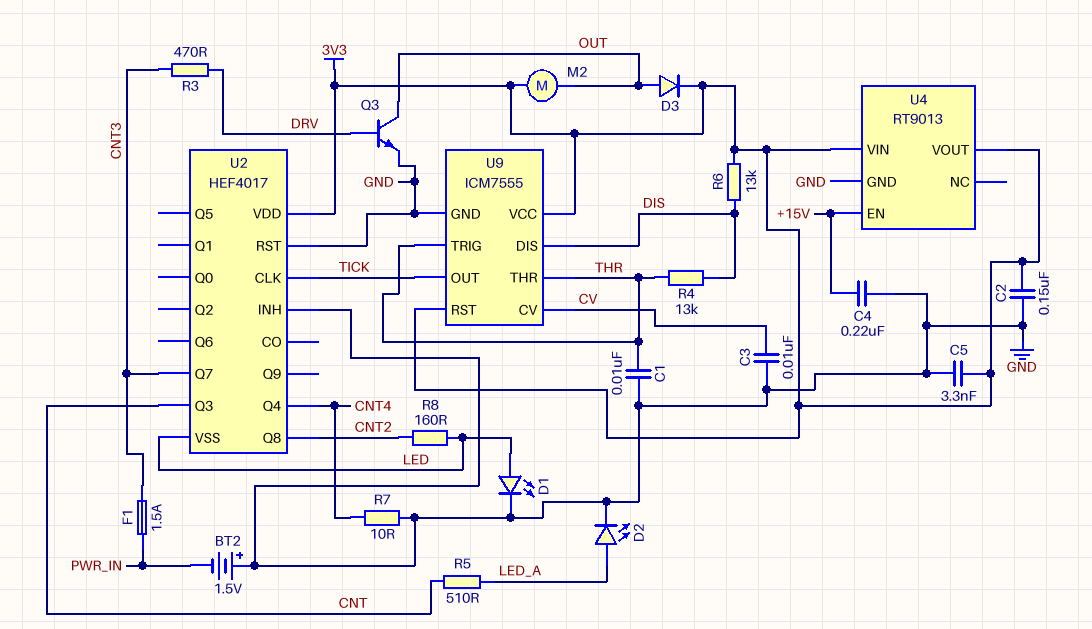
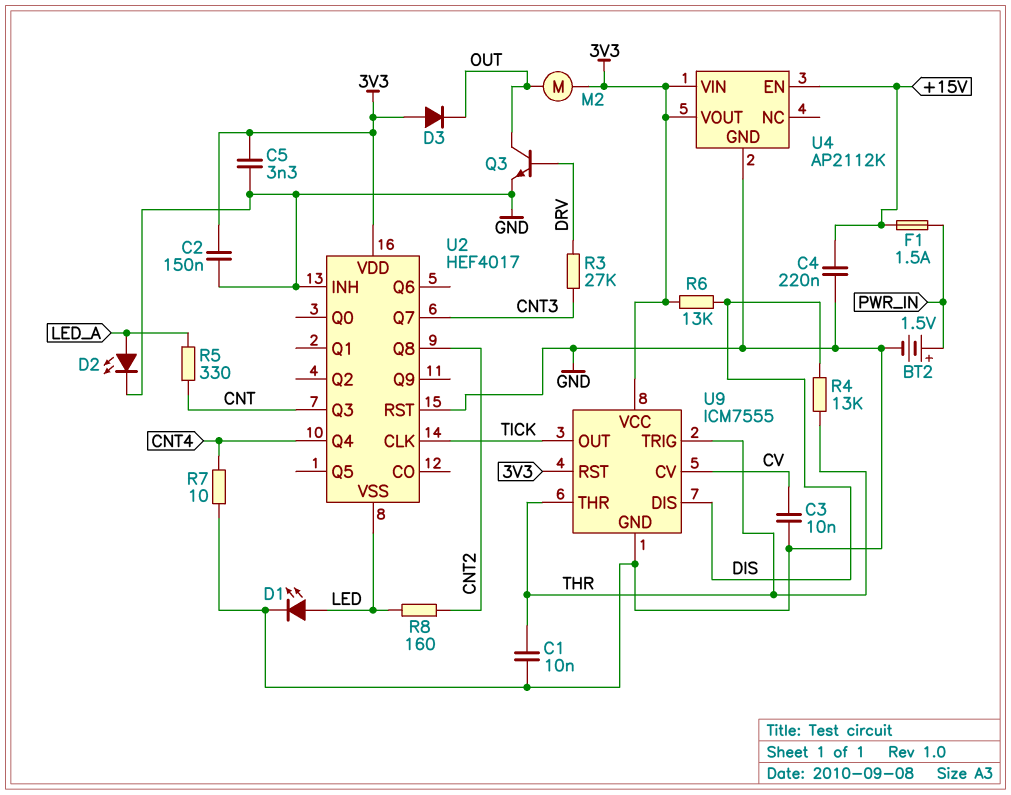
BT2: 1.5V (plus GND, minus PWR_IN) -> 1.5V (plus PWR_IN, minus GND)
D3: diode (A OUT, K 3V3) -> diode (A 3V3, K OUT)
F1: 1.5A (CNT3, PWR_IN) -> 1.5A (+15V, PWR_IN)
R3: 470 (CNT3, DRV) -> 27k (CNT3, DRV)
R5: 510 (CNT, LED_A) -> 330 (CNT, LED_A)
U4: RT9013 -> AP2112K

